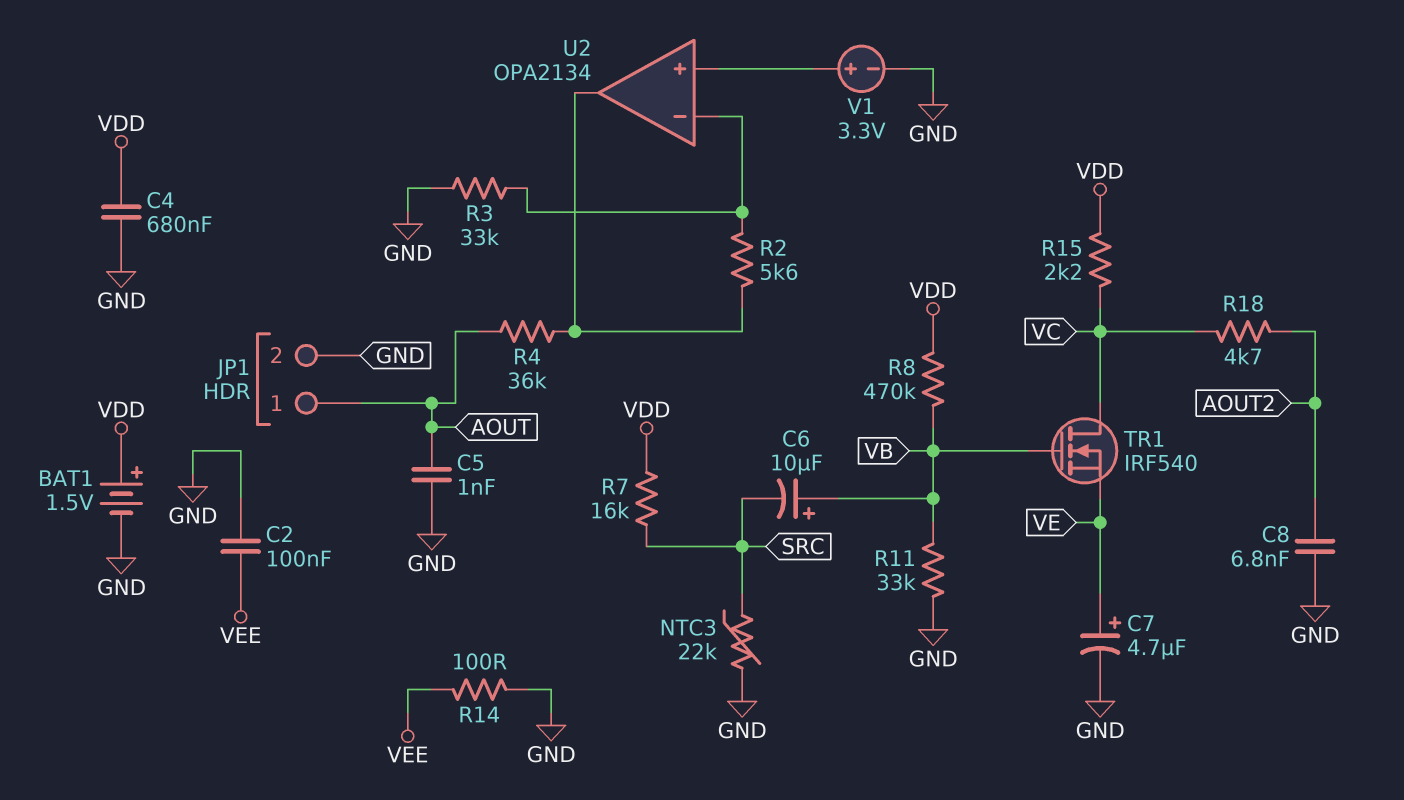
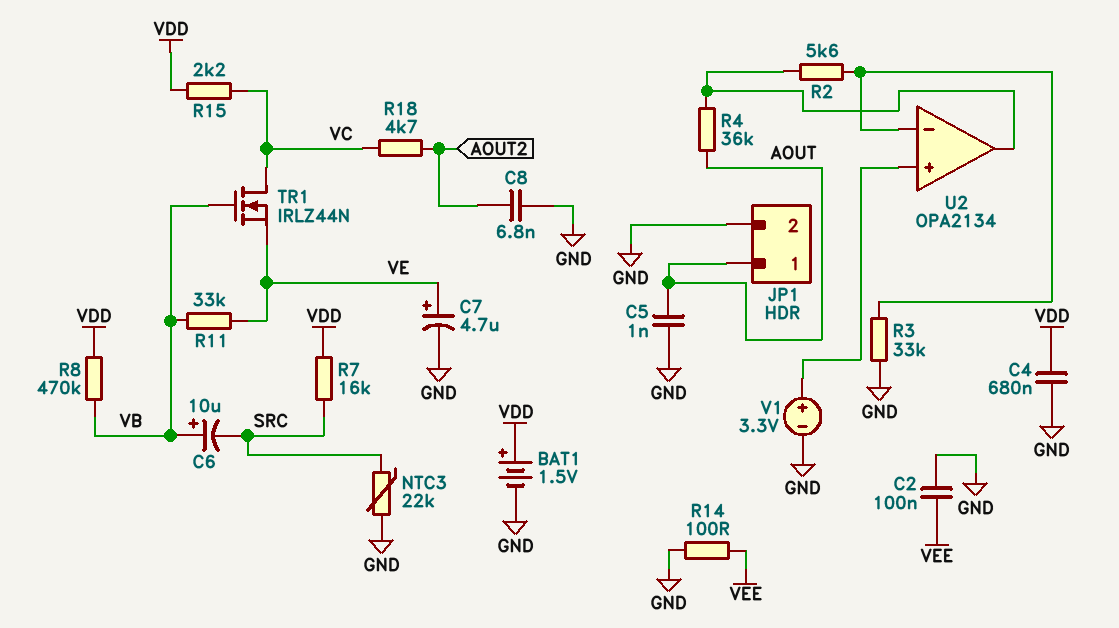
R11: 33k (GND, VB) -> 33k (VB, VE)
TR1: NMOS IRF540 (G VB, D VC, S VE) -> NMOS IRLZ44N (G VB, D VC, S VE)

